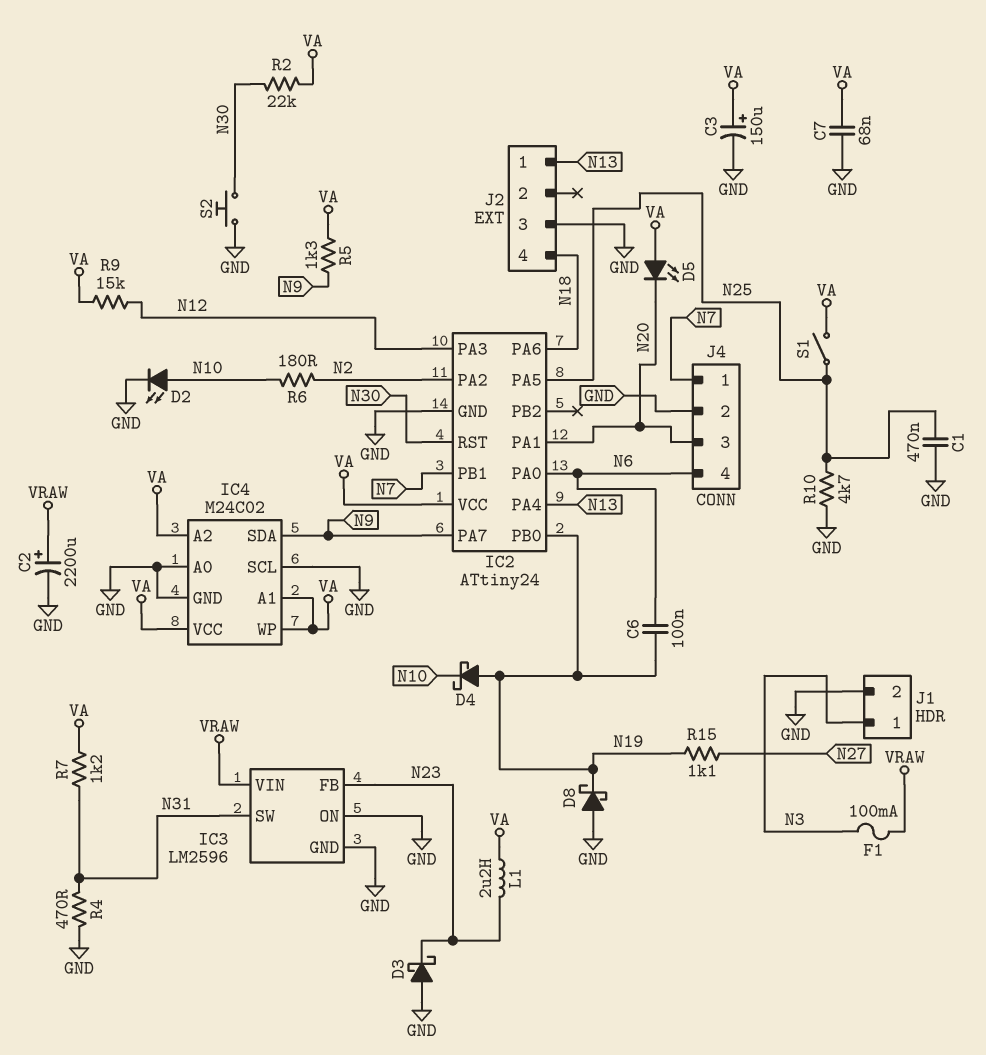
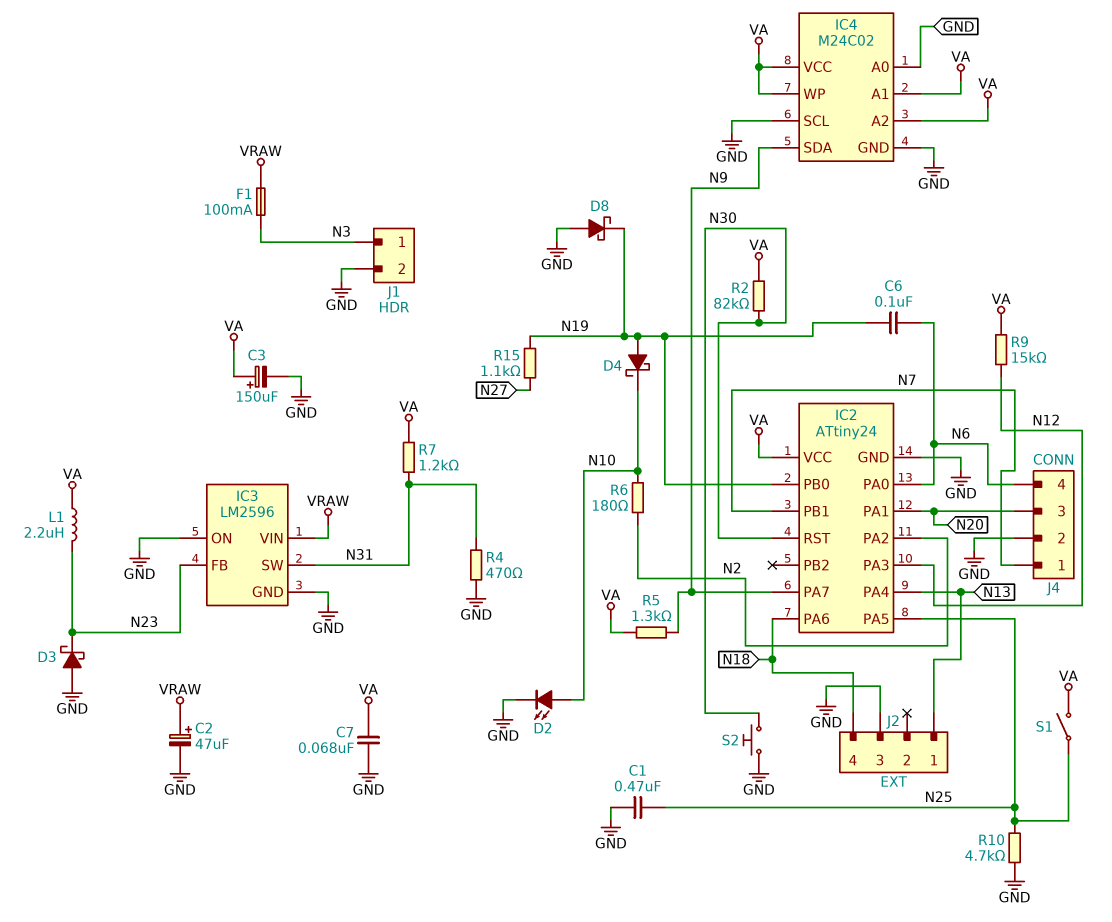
C2: 2200uF (plus VRAW, minus GND) -> 47uF (plus VRAW, minus GND)
D5: LED (A VA, K N20) -> none
R2: 22k (N30, VA) -> 82k (N30, VA)

